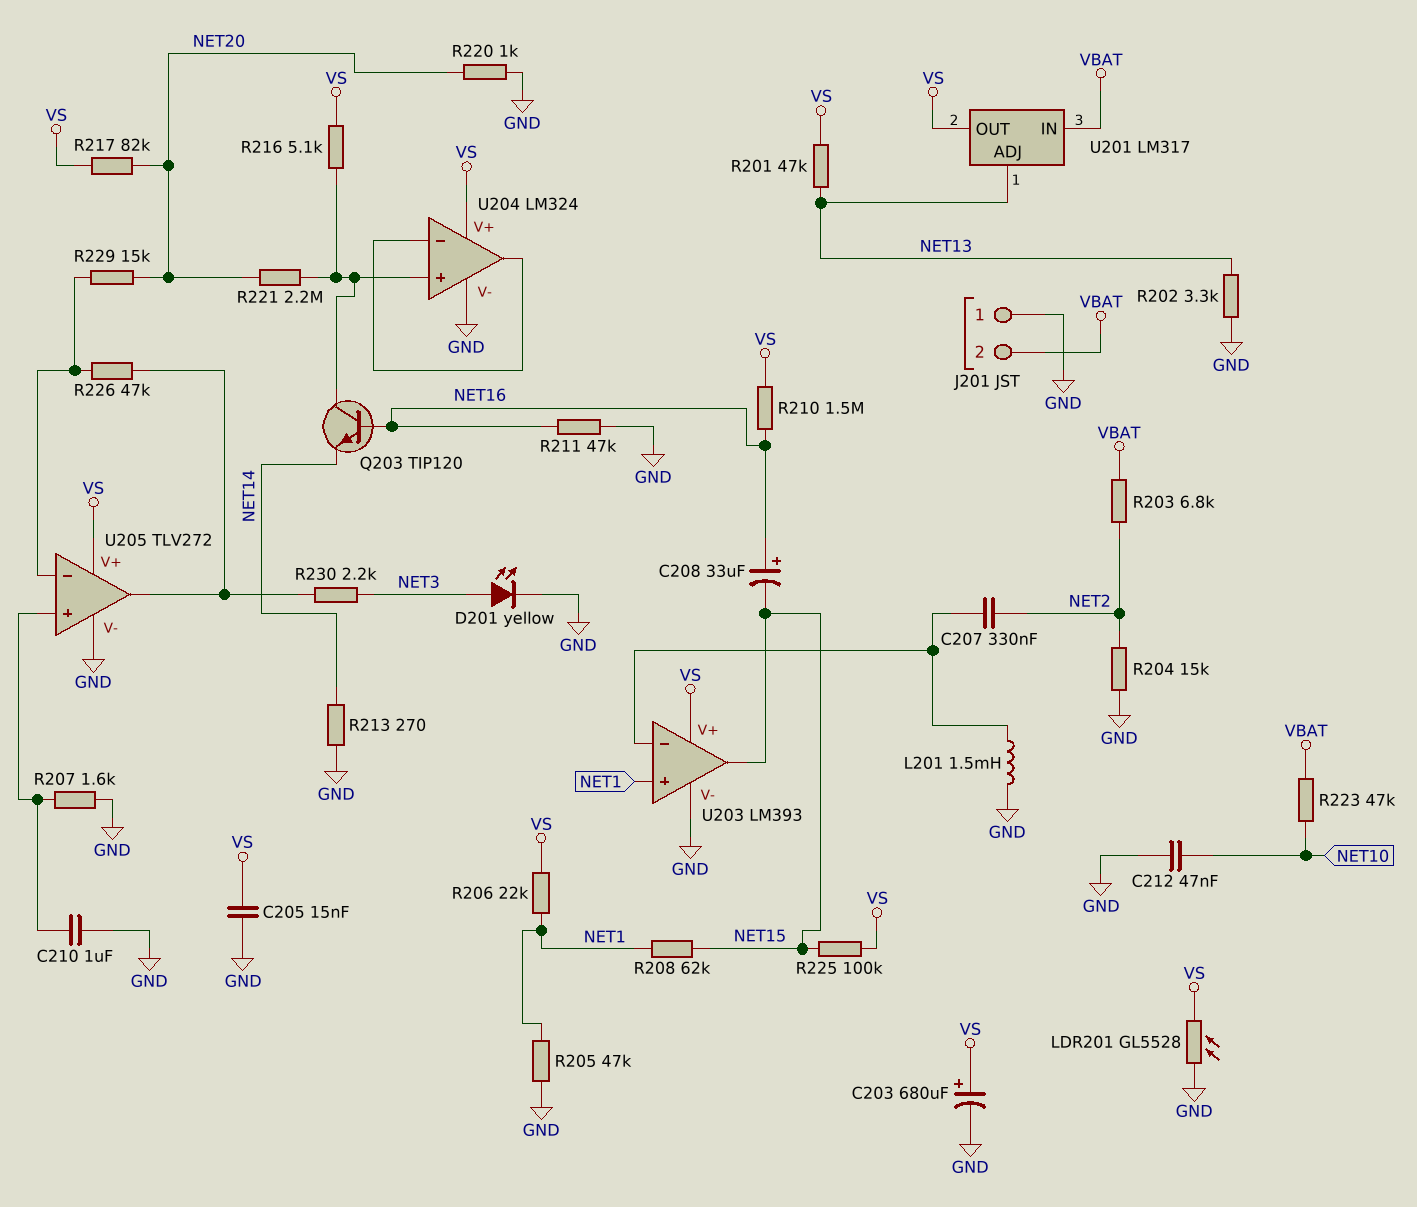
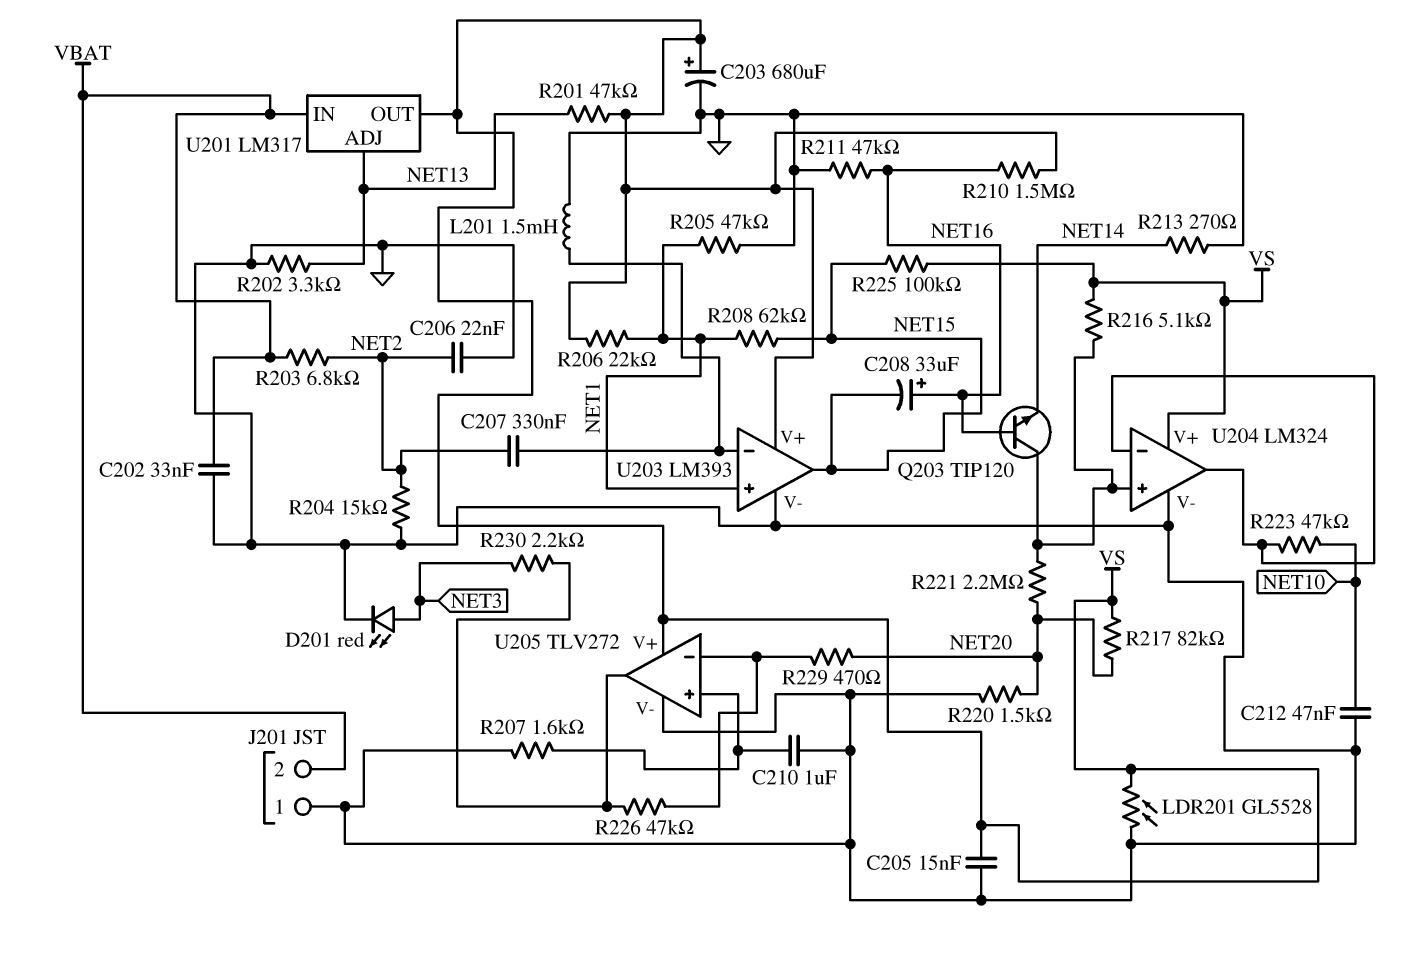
C202: none -> 33nF (GND, VBAT)
C206: none -> 22nF (GND, NET2)
D201: LED yellow (A NET3, K GND) -> LED red (A NET3, K GND)
R220: 1k (GND, NET20) -> 1.5k (GND, NET20)
R223: 47k (NET10, VBAT) -> 47k (NET10, U204/in-)
R229: 15k (NET20, U205/in-) -> 470 (NET20, U205/in-)

